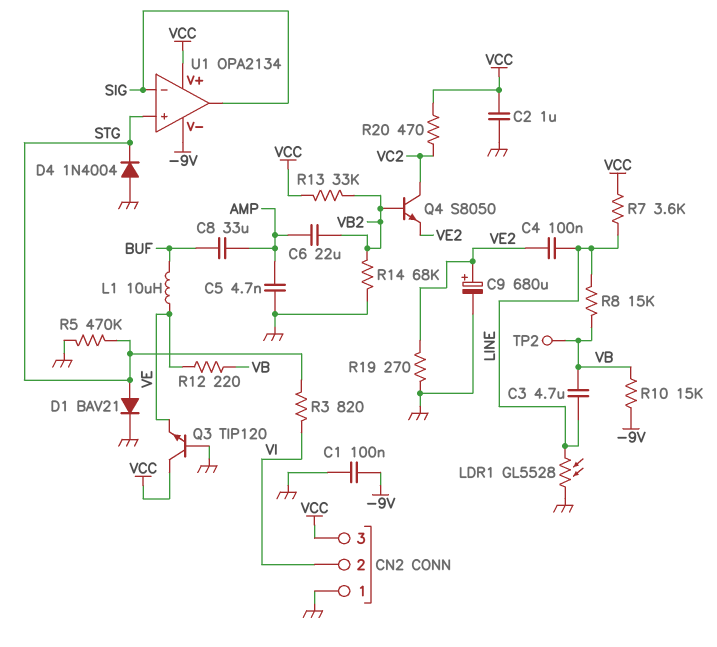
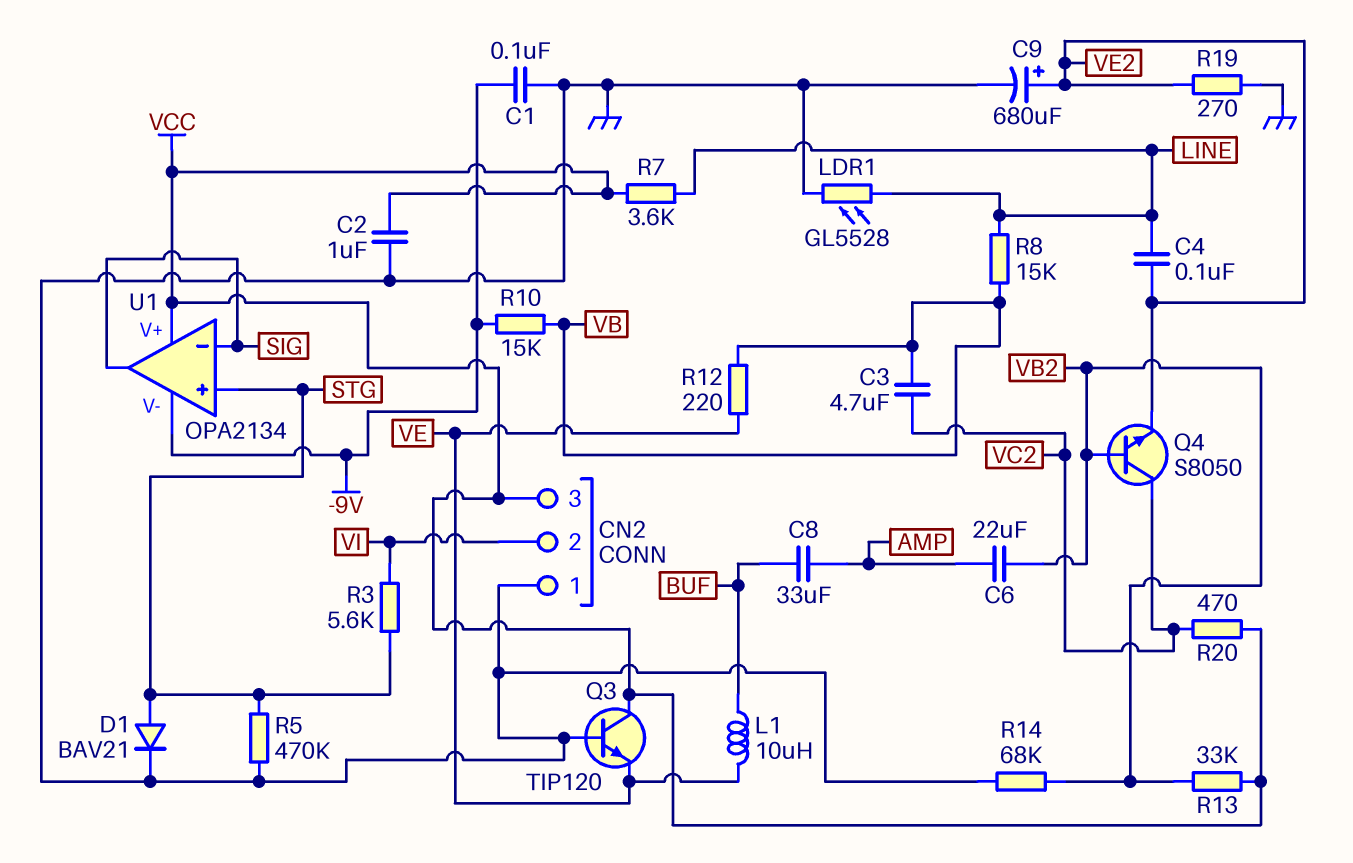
C3: 4.7uF (LINE, VB) -> 4.7uF (VB, VC2)
C5: 4.7nF (AMP, GND) -> none
D4: diode 1N4004 (A GND, K STG) -> none
R3: 820 (STG, VI) -> 5.6k (STG, VI)
TP2: test point (VB) -> none

